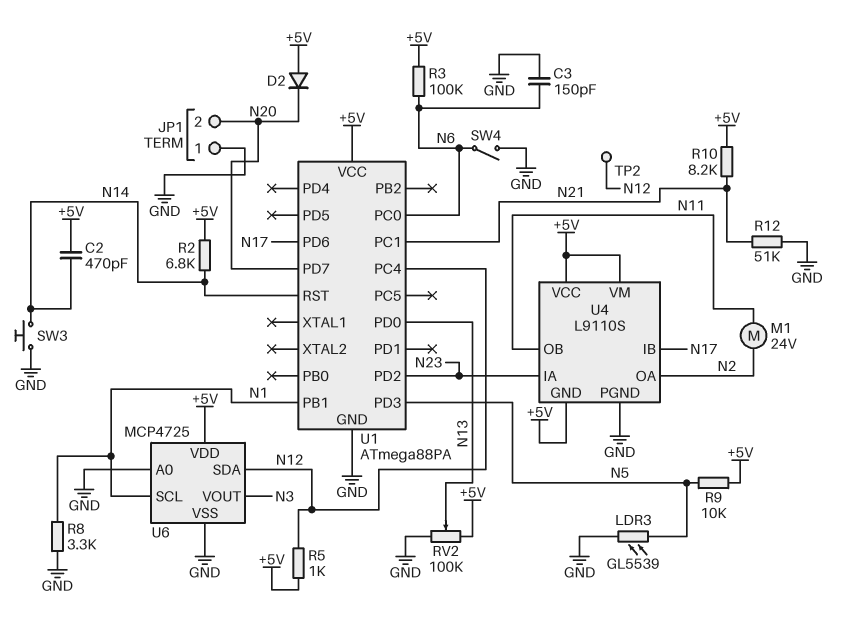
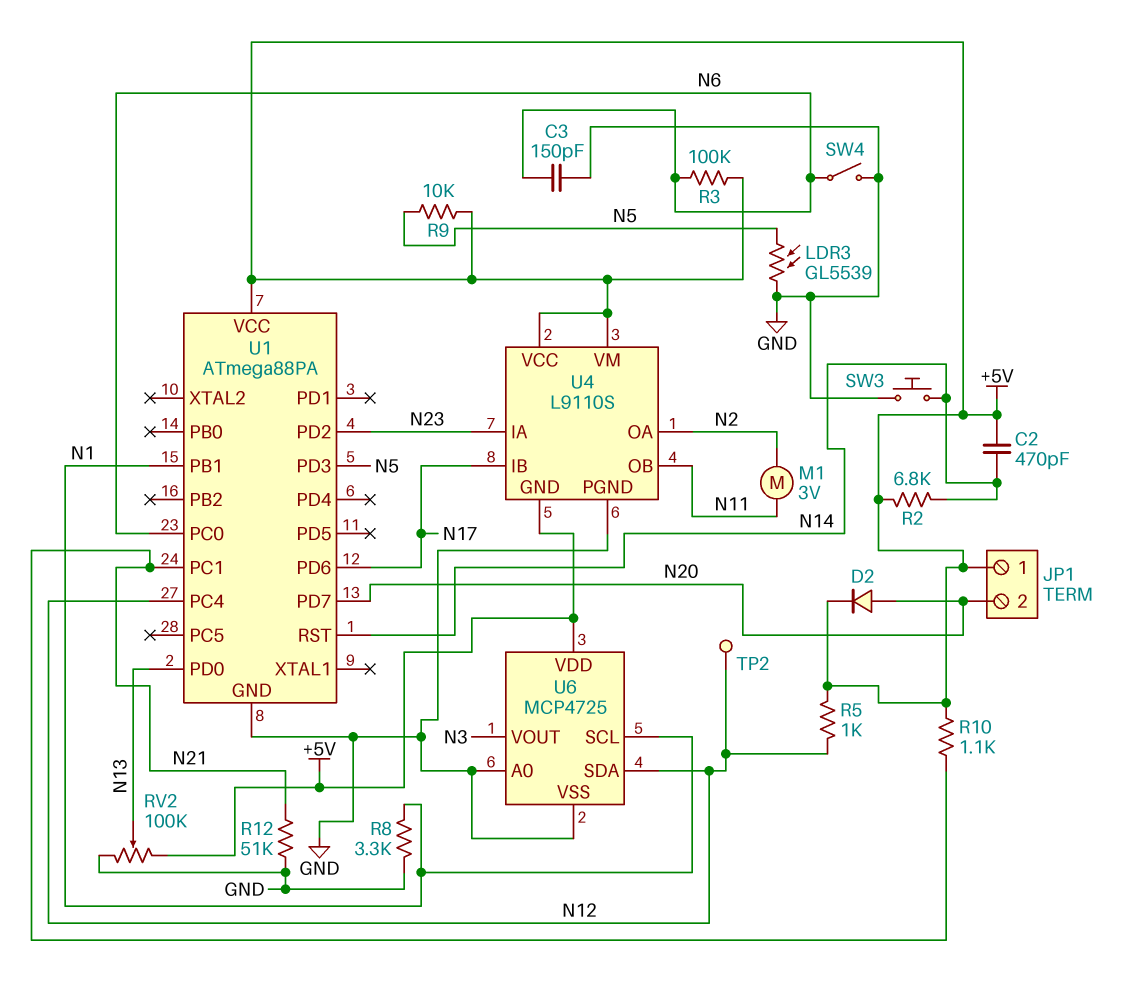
D2: diode (A +5V, K N20) -> diode (A N20, K +5V)
JP1 pin 1: GND -> +5V
M1: motor 24V (N2, N11) -> motor 3V (N2, N11)
R10: 8.2k (+5V, N21) -> 1.1k (+5V, N21)

